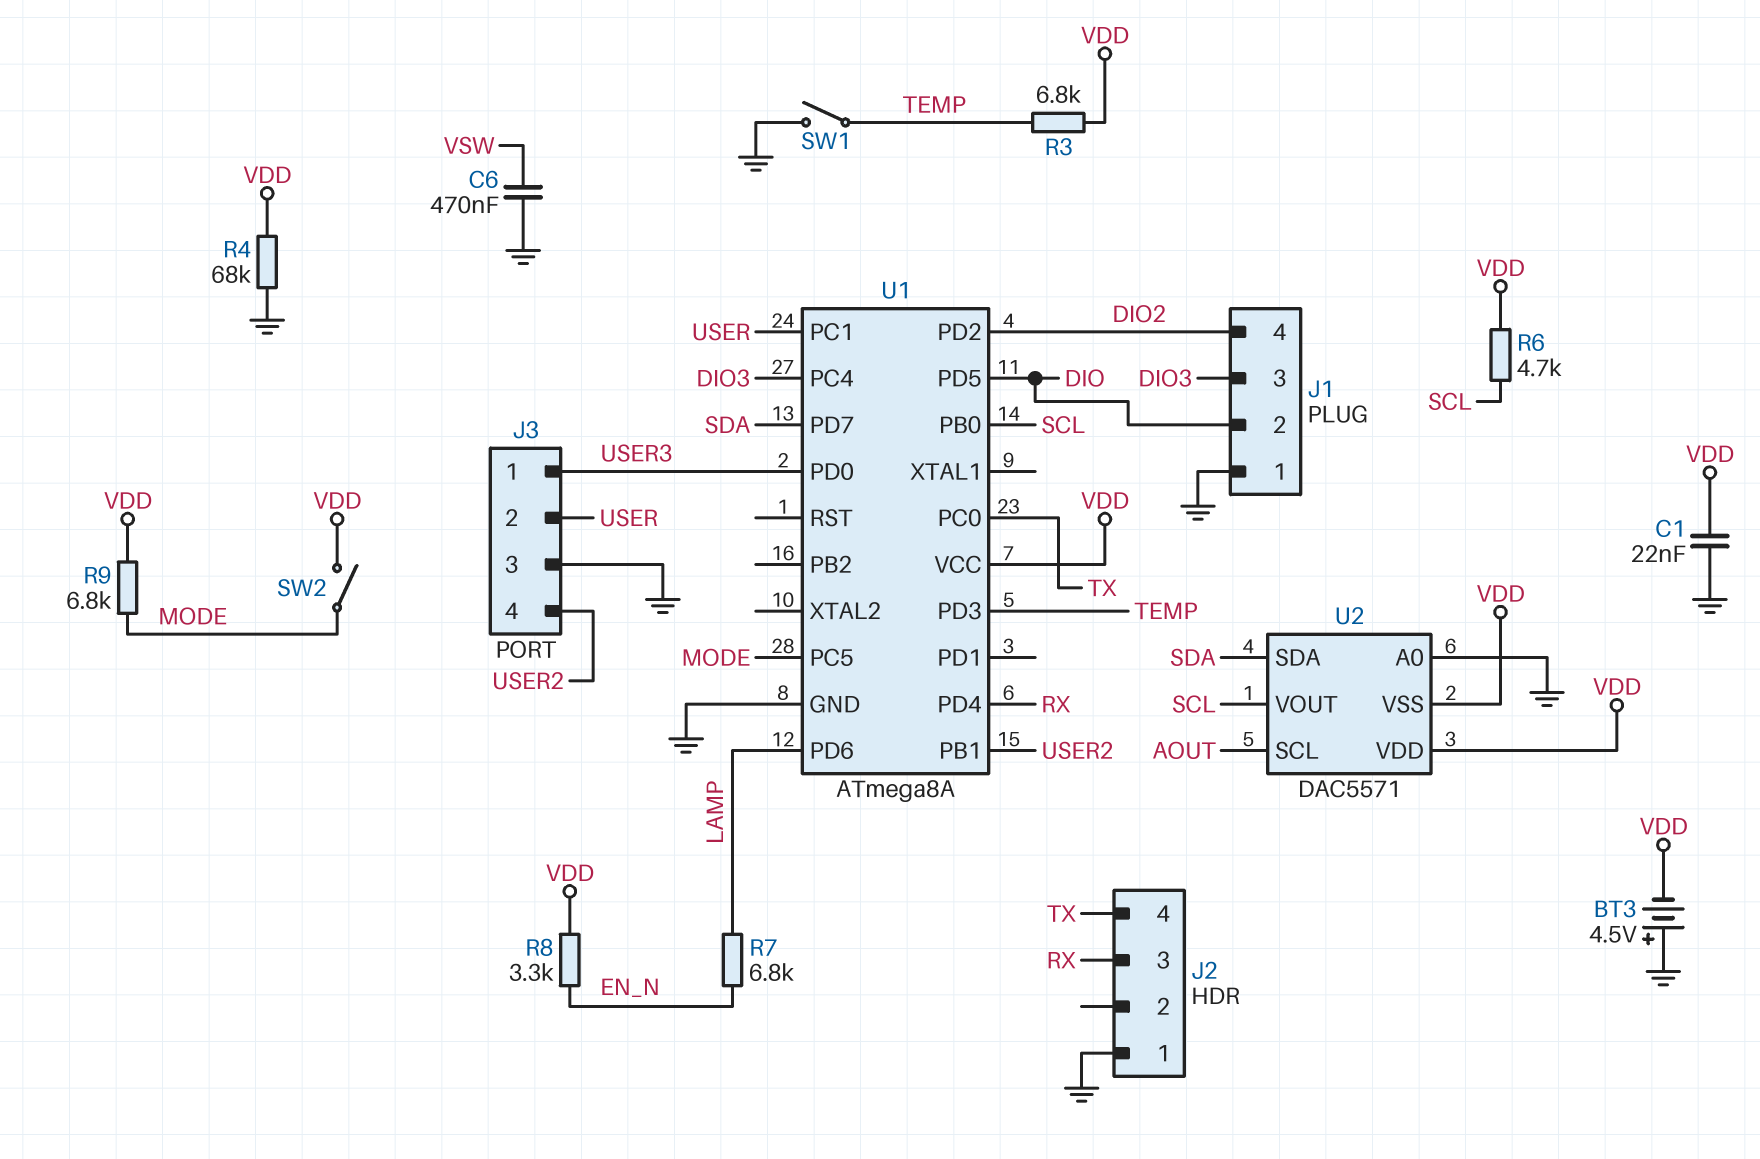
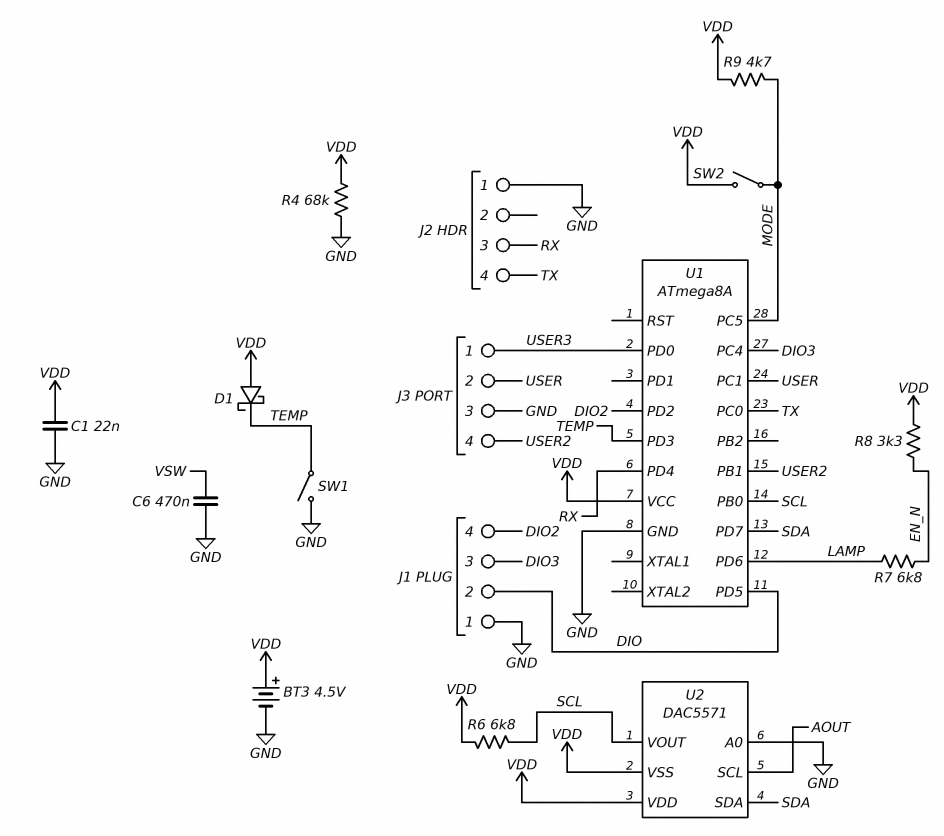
BT3: 4.5V (plus GND, minus VDD) -> 4.5V (plus VDD, minus GND)
D1: none -> schottky (A VDD, K TEMP)
R3: 6.8k (TEMP, VDD) -> none
R6: 4.7k (SCL, VDD) -> 6.8k (SCL, VDD)
R9: 6.8k (MODE, VDD) -> 4.7k (MODE, VDD)

